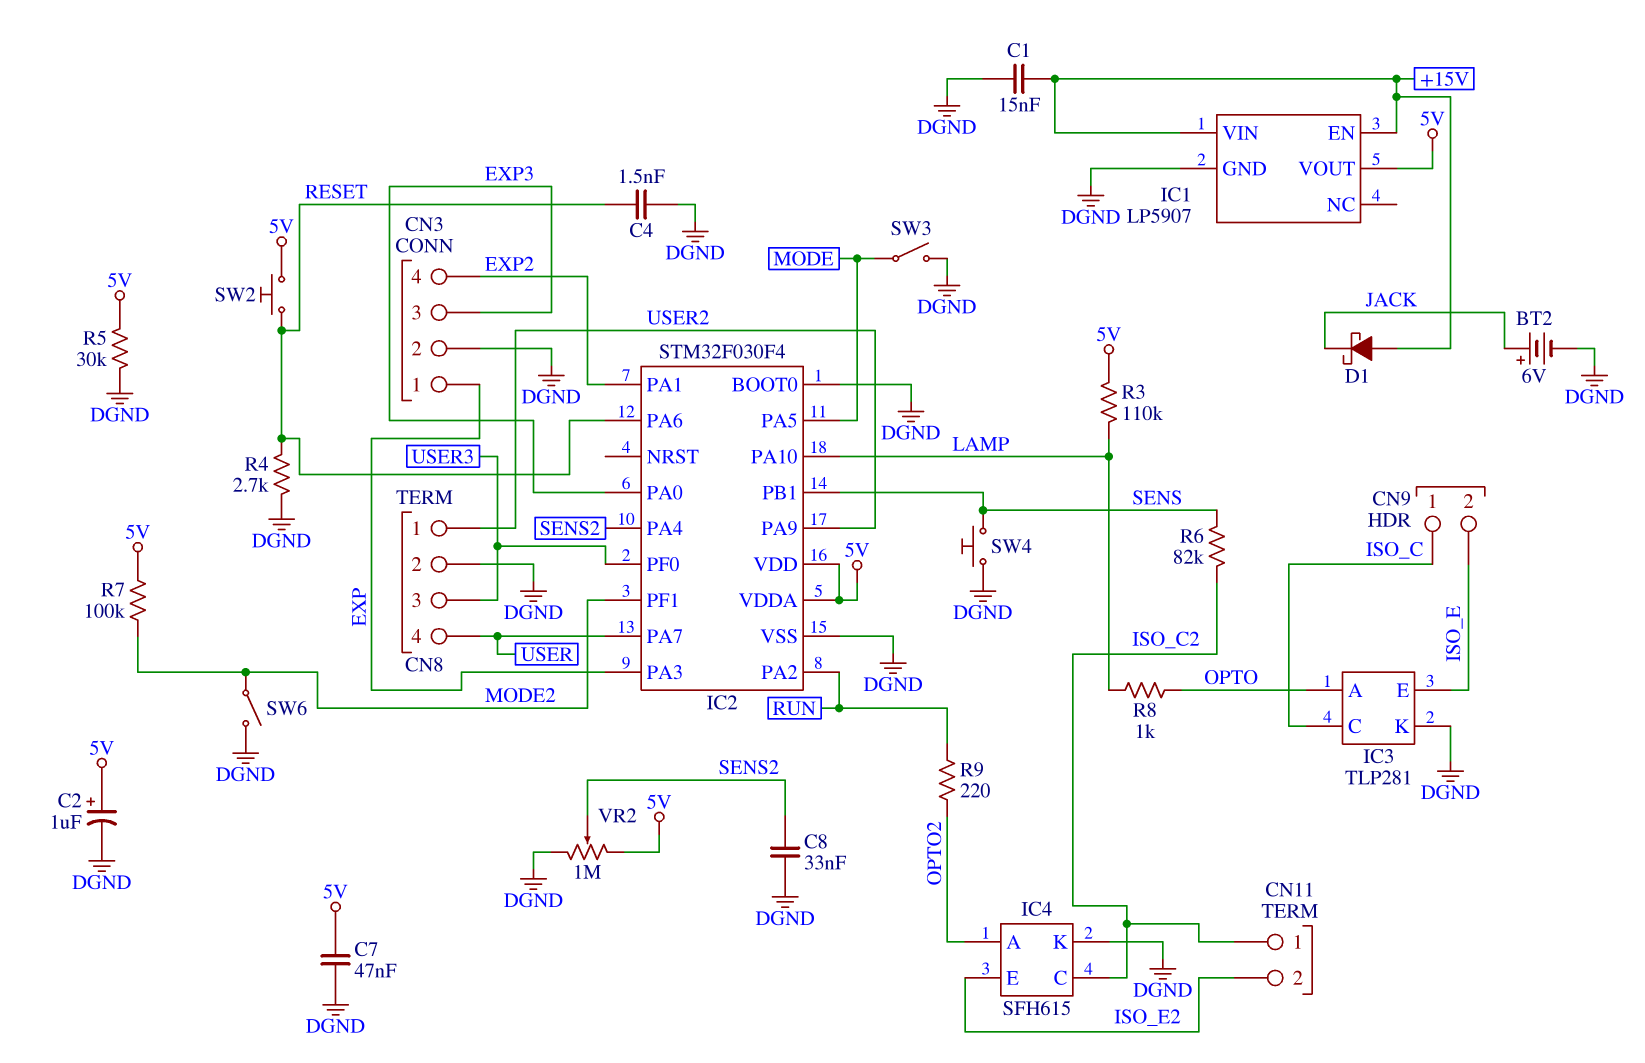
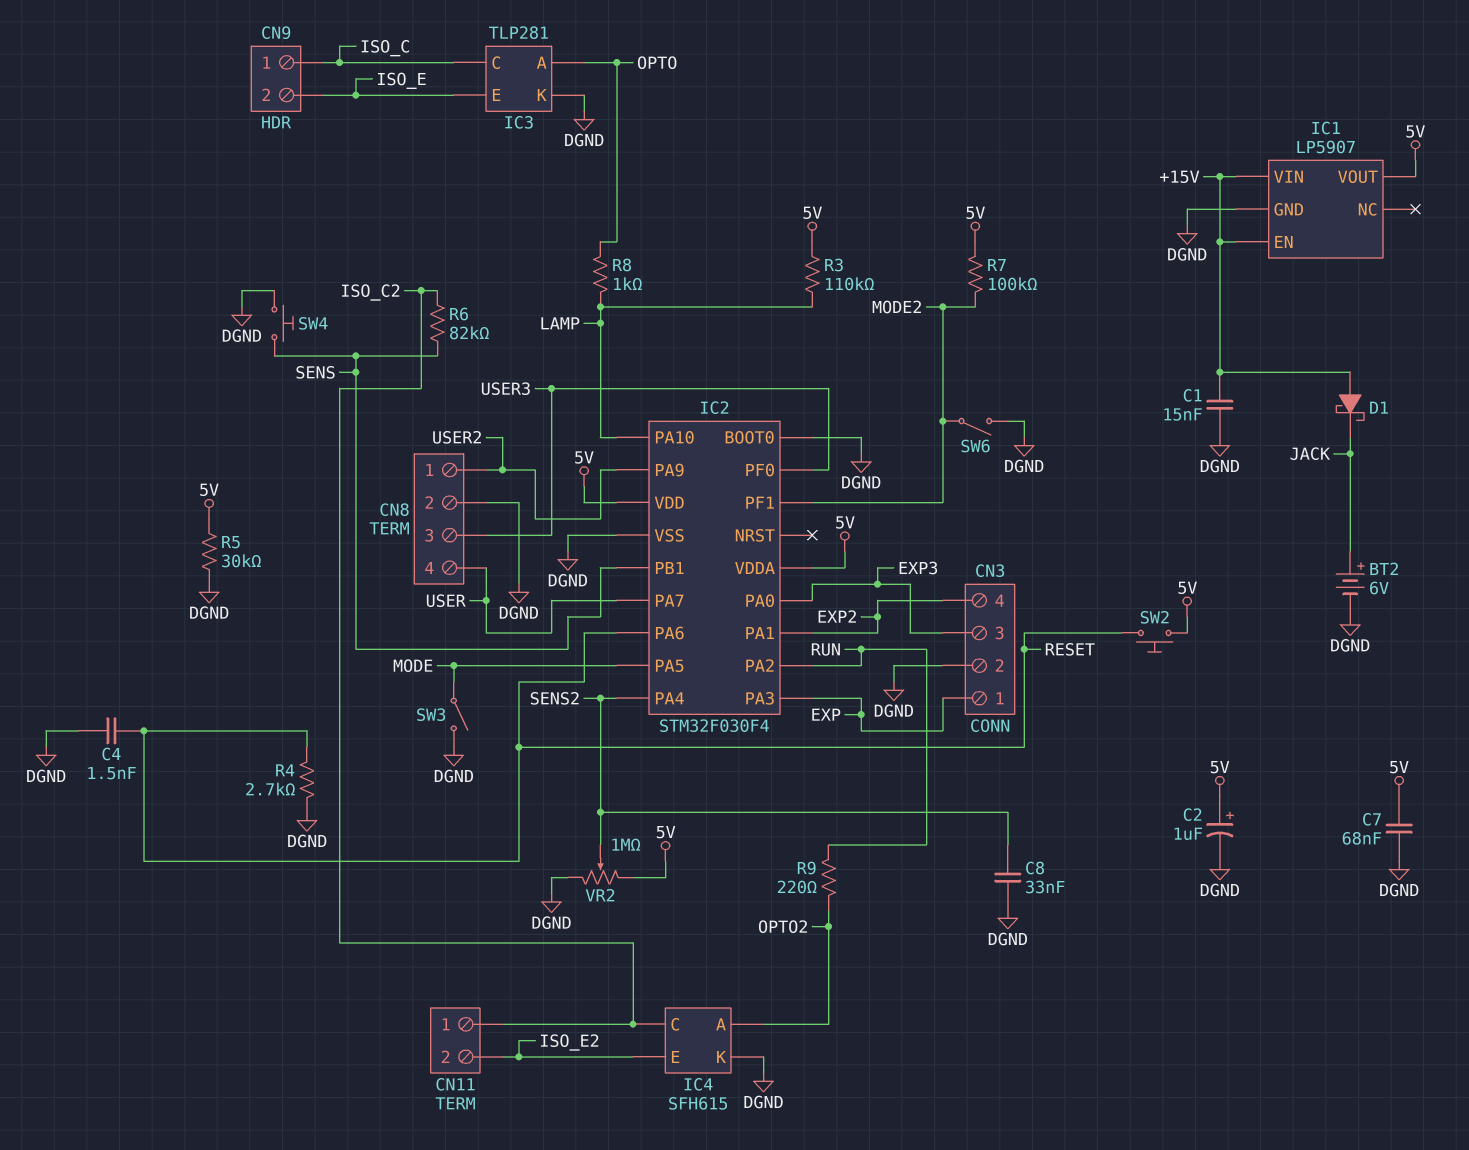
C7: 47nF (5V, DGND) -> 68nF (5V, DGND)

